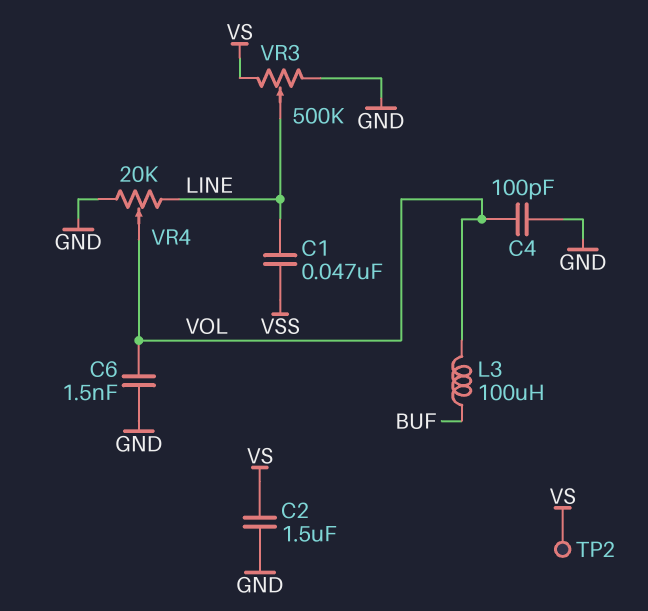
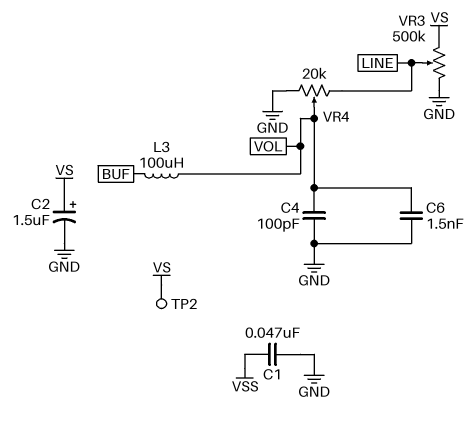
C1: 47nF (LINE, VSS) -> 47nF (GND, VSS)
C2: 1.5uF (GND, VS) -> 1.5uF (plus VS, minus GND)

